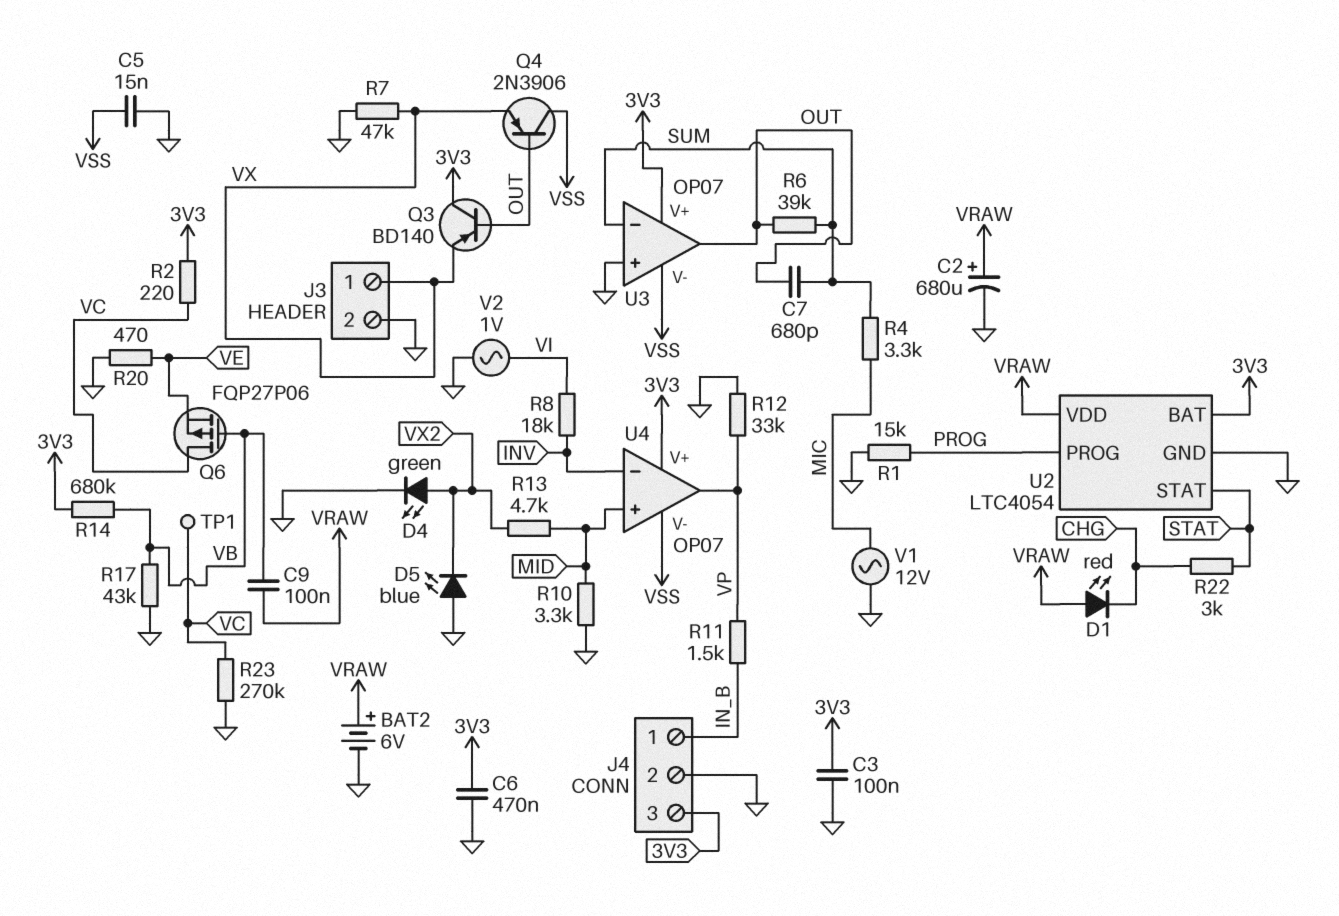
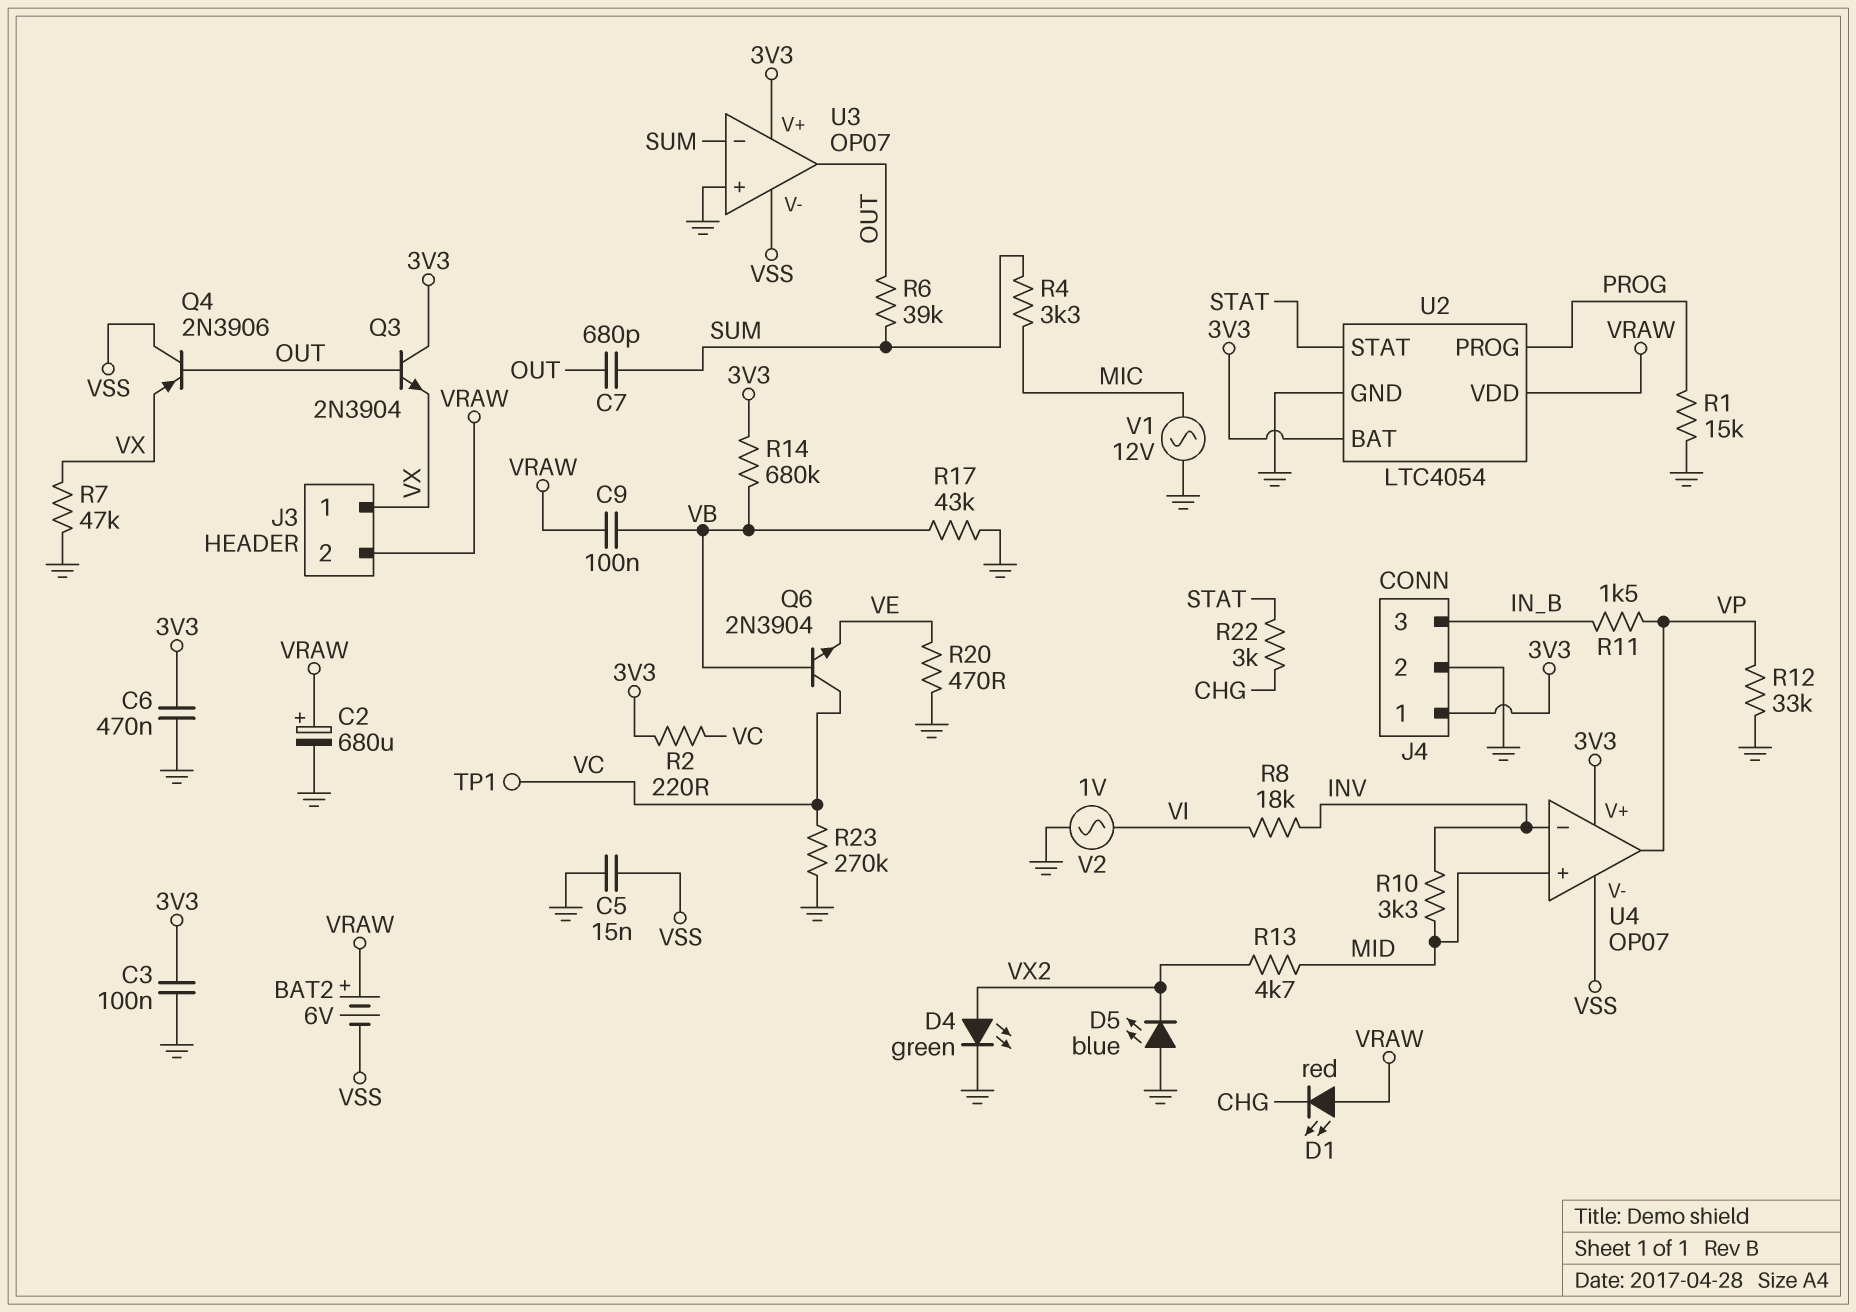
BAT2: 6V (plus VRAW, minus GND) -> 6V (plus VRAW, minus VSS)
J3 pin 2: GND -> VRAW
J4 pin 1: IN_B -> 3V3
J4 pin 3: 3V3 -> IN_B
Q3: PNP BD140 (B OUT, C 3V3, E VX) -> NPN 2N3904 (B OUT, C 3V3, E VX)
Q6: PMOS FQP27P06 (G VB, D VC, S VE) -> NPN 2N3904 (B VB, C VC, E VE)
R10: 3.3k (GND, MID) -> 3.3k (INV, MID)

